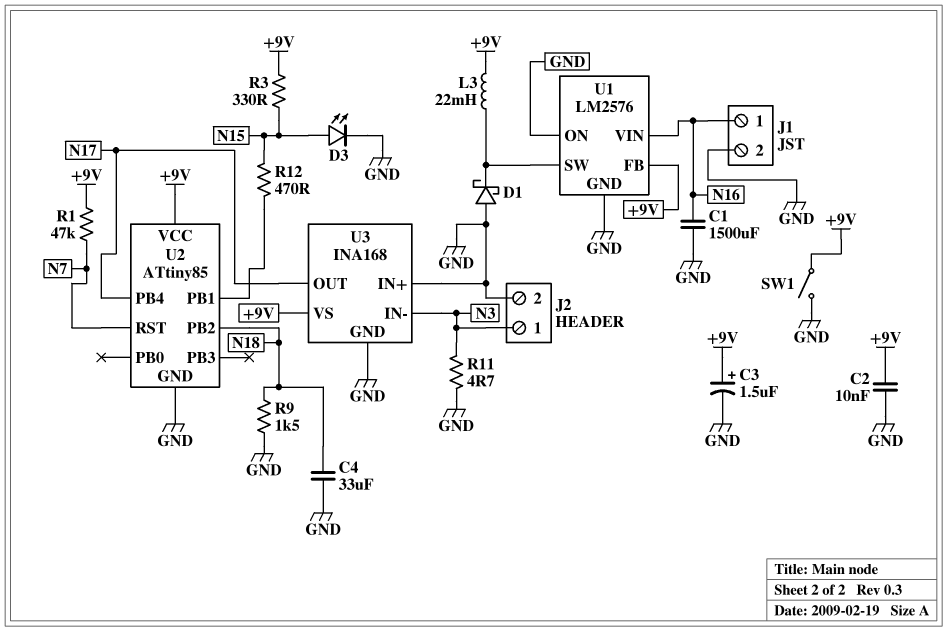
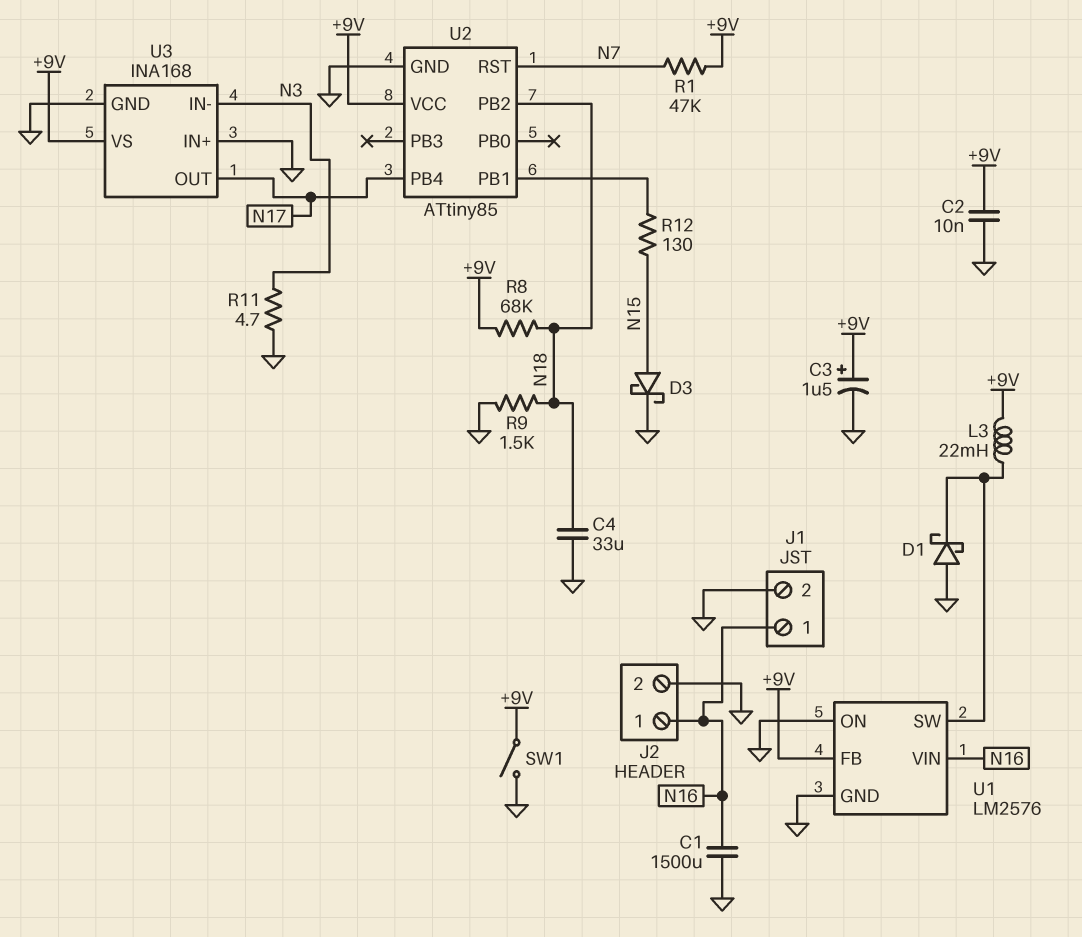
D3: LED (A N15, K GND) -> schottky (A N15, K GND)
J2 pin 1: N3 -> N16
R3: 330 (+9V, N15) -> none
R8: none -> 68k (+9V, N18)
R12: 470 (N15, U2/PB1) -> 130 (N15, U2/PB1)

